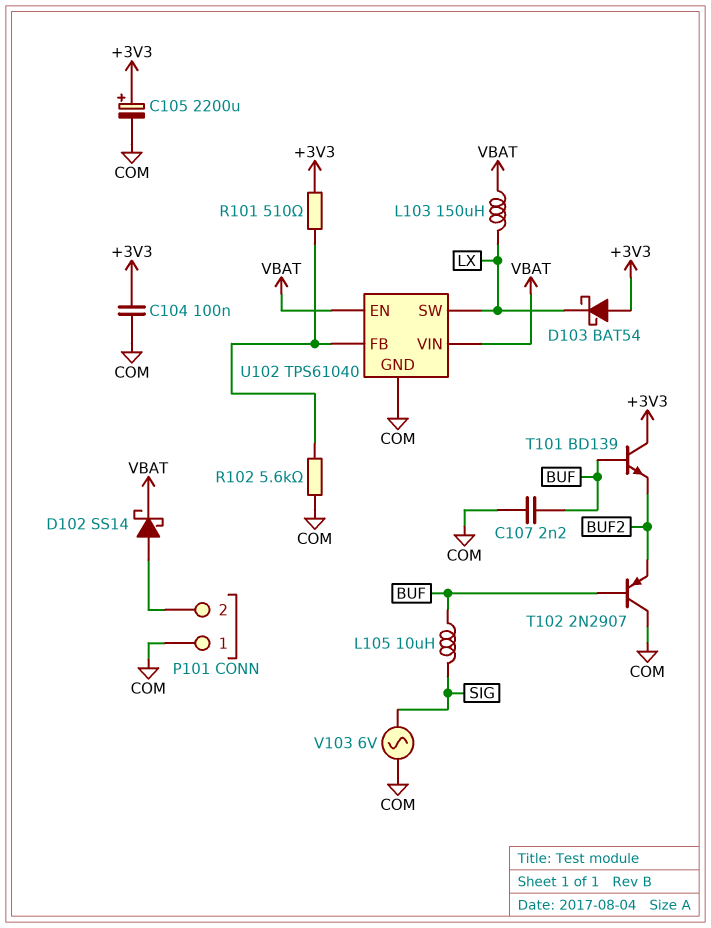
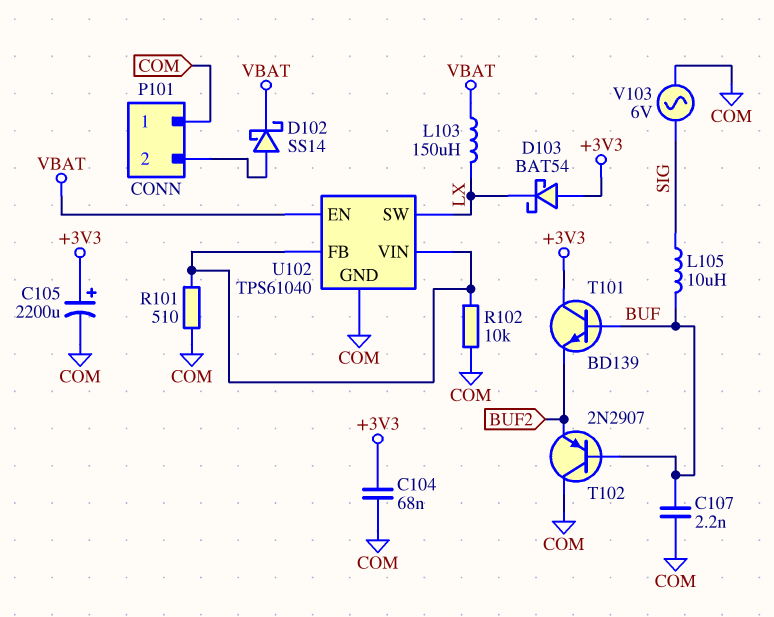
C104: 100nF (+3V3, COM) -> 68nF (+3V3, COM)
R101: 510 (+3V3, U102/FB) -> 510 (COM, U102/FB)
R102: 5.6k (COM, U102/FB) -> 10k (COM, U102/FB)
U102 pin VIN: VBAT -> U102/FB

